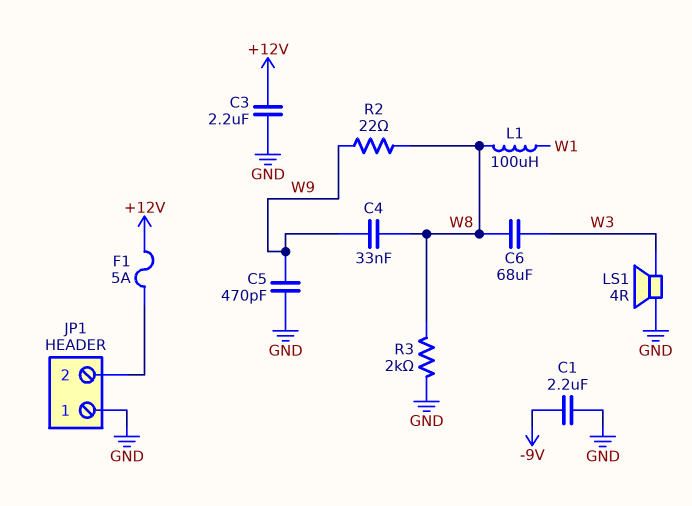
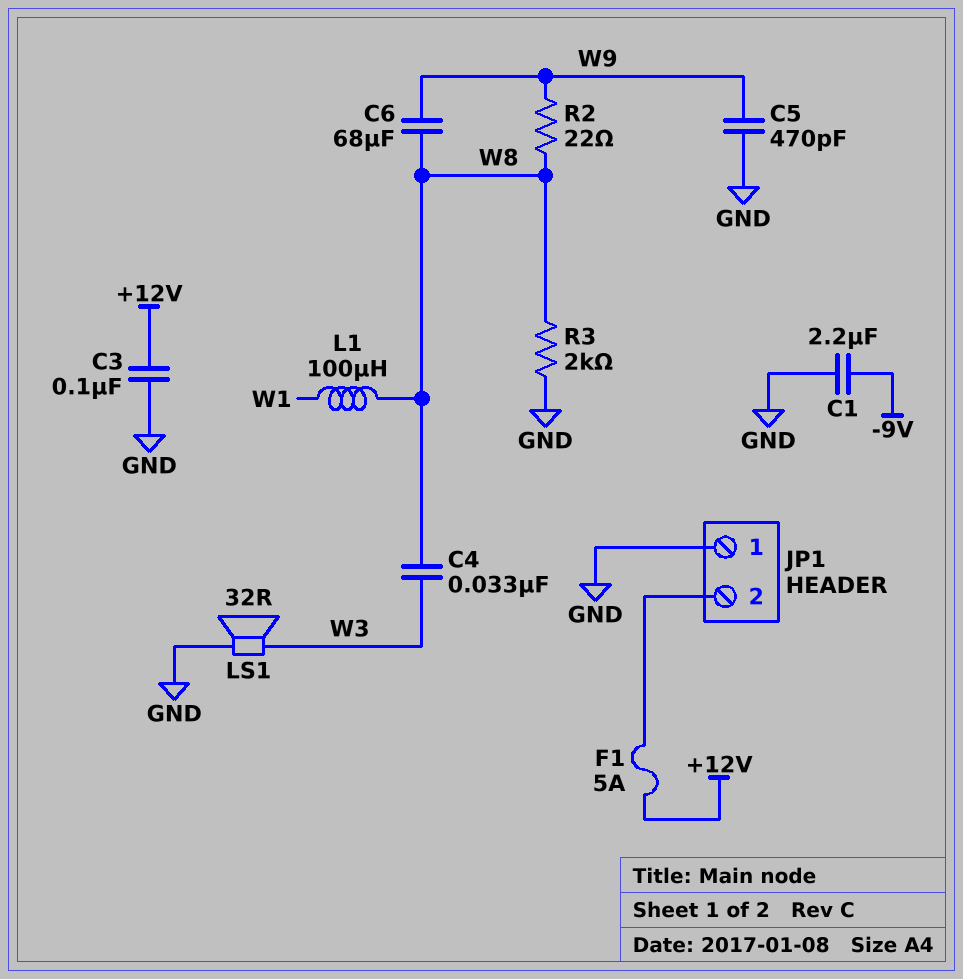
C3: 2.2uF (+12V, GND) -> 100nF (+12V, GND)
C4: 33nF (W8, W9) -> 33nF (W3, W8)
C6: 68uF (W3, W8) -> 68uF (W8, W9)
LS1: speaker 4R (GND, W3) -> speaker 32R (GND, W3)

